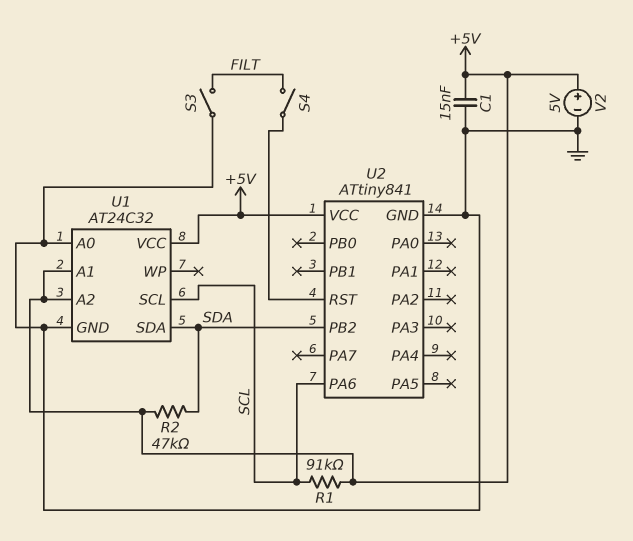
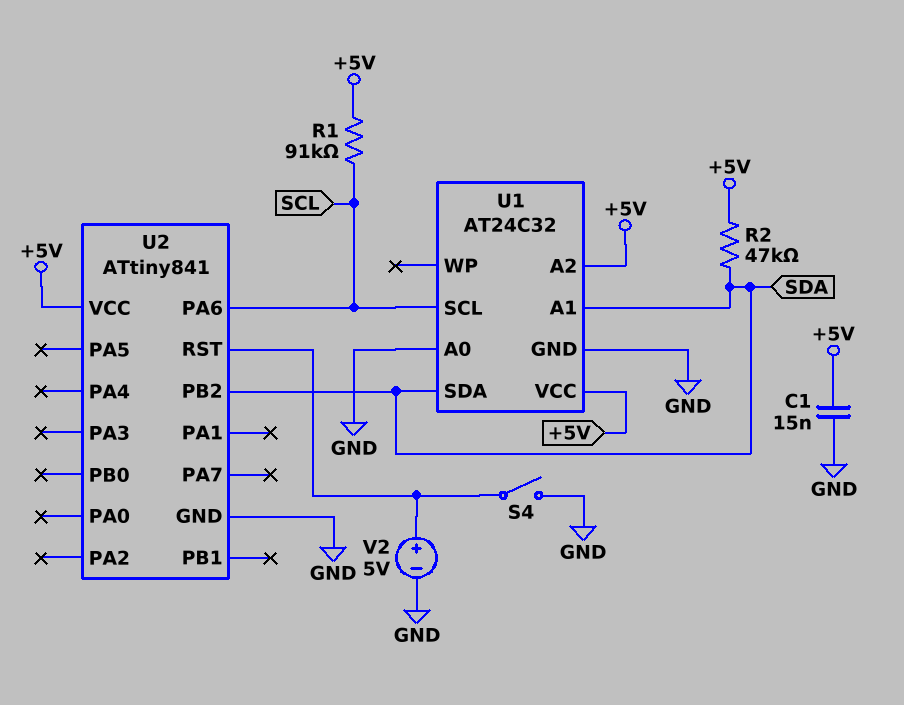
S3: switch (FILT, GND) -> none
S4: switch (FILT, U2/RST) -> switch (GND, U2/RST)
U1 pin A1: +5V -> SDA
V2: 5V (plus +5V, minus GND) -> 5V (plus U2/RST, minus GND)

